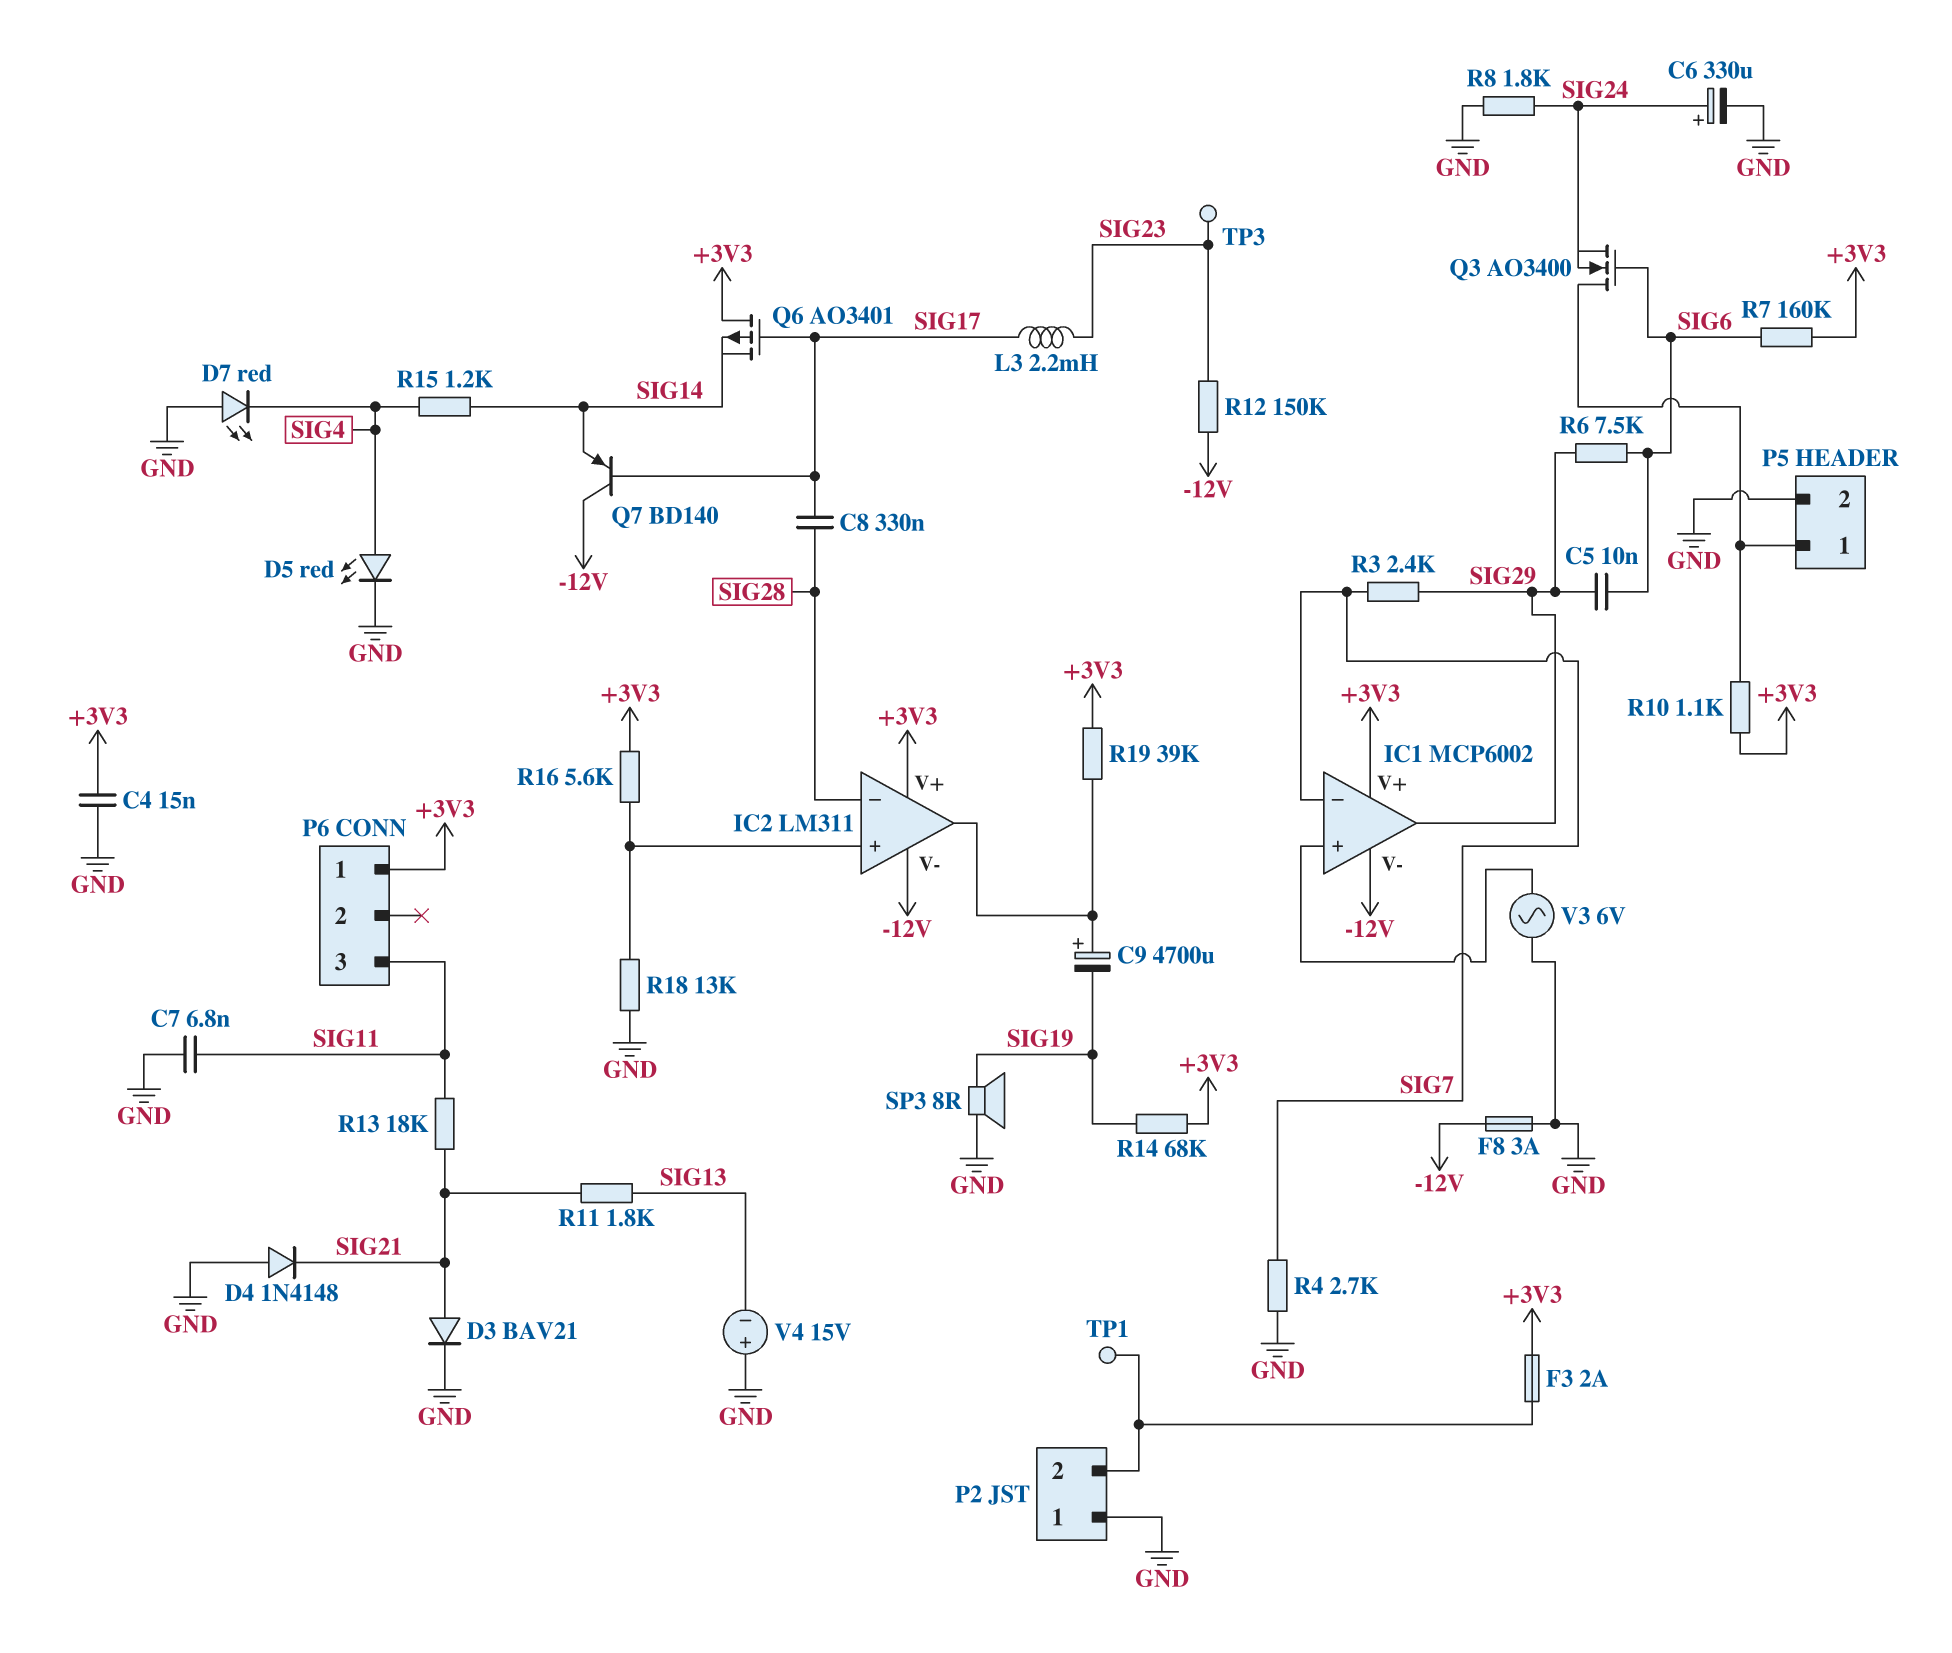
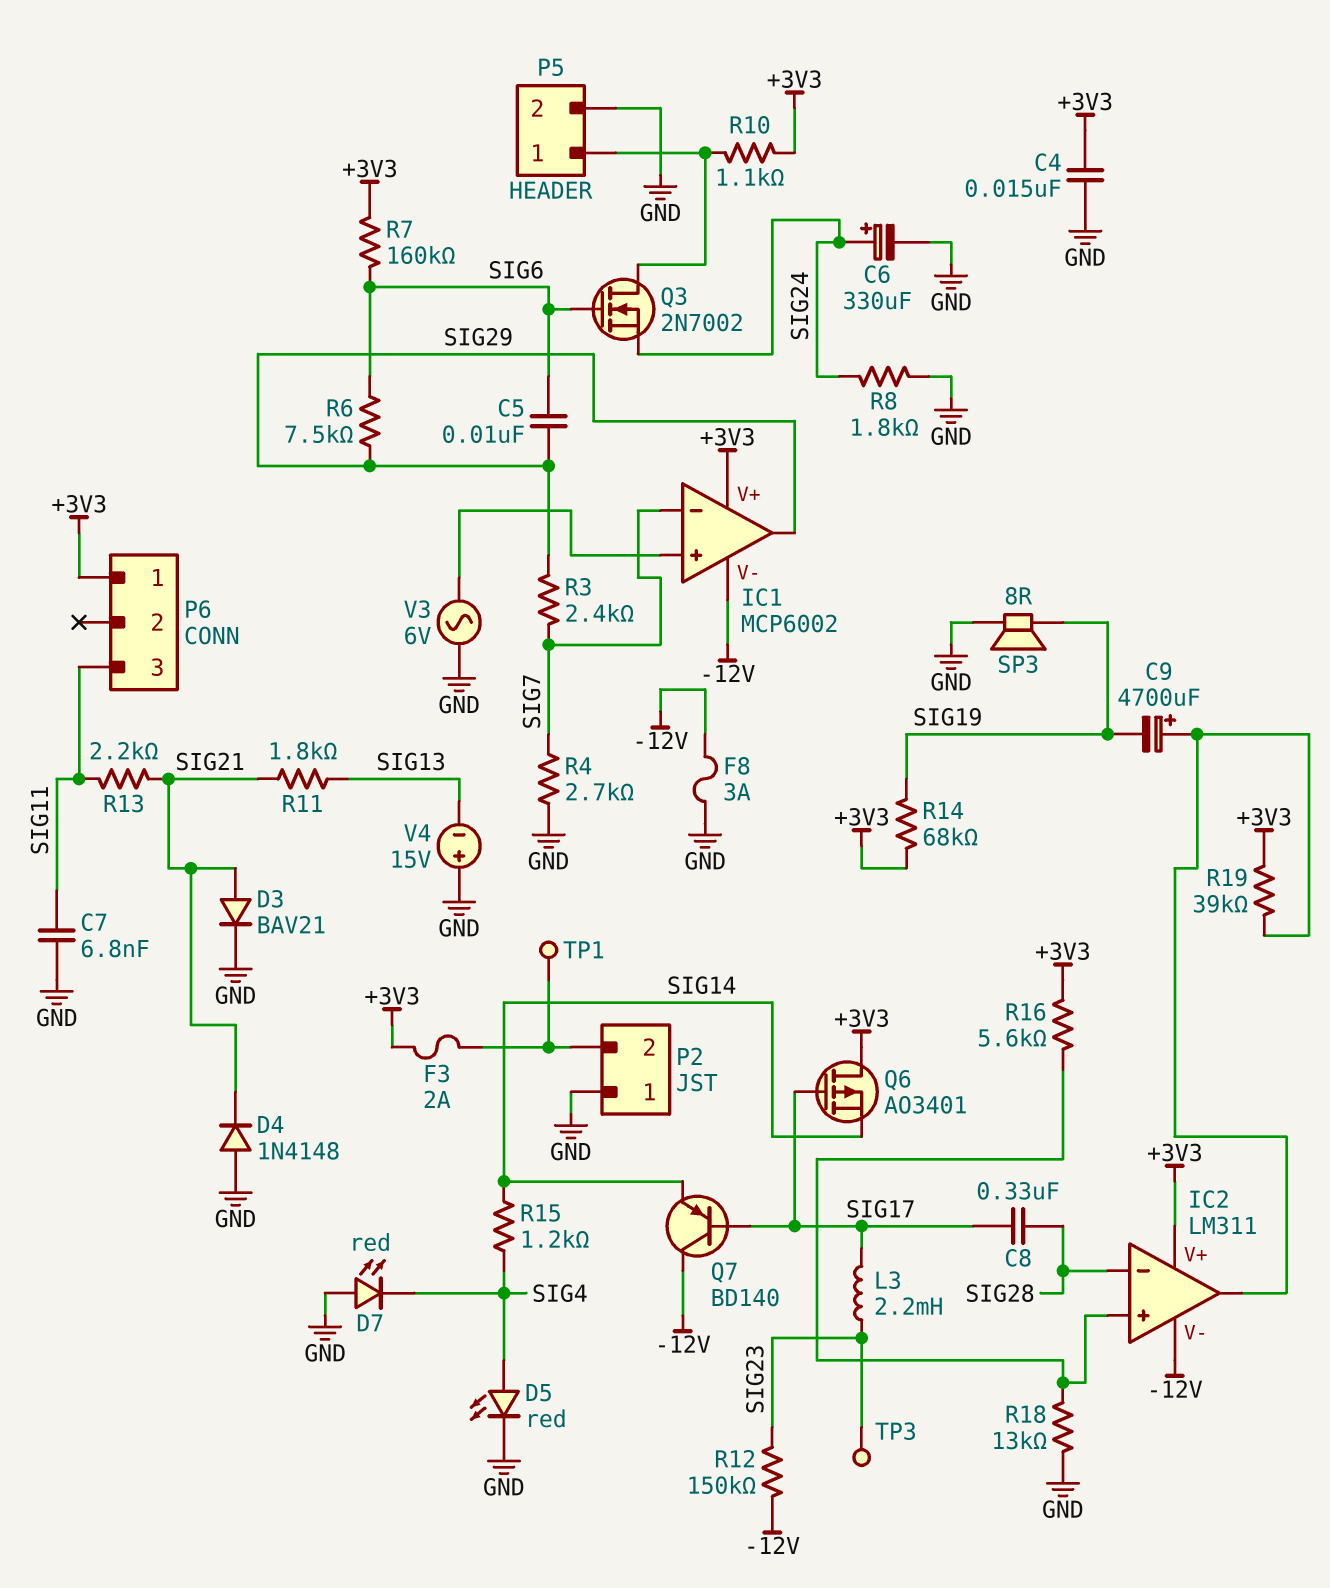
Q3: NMOS AO3400 (G SIG6, D P5/1, S SIG24) -> NMOS 2N7002 (G SIG6, D P5/1, S SIG24)
R13: 18k (SIG11, SIG21) -> 2.2k (SIG11, SIG21)

